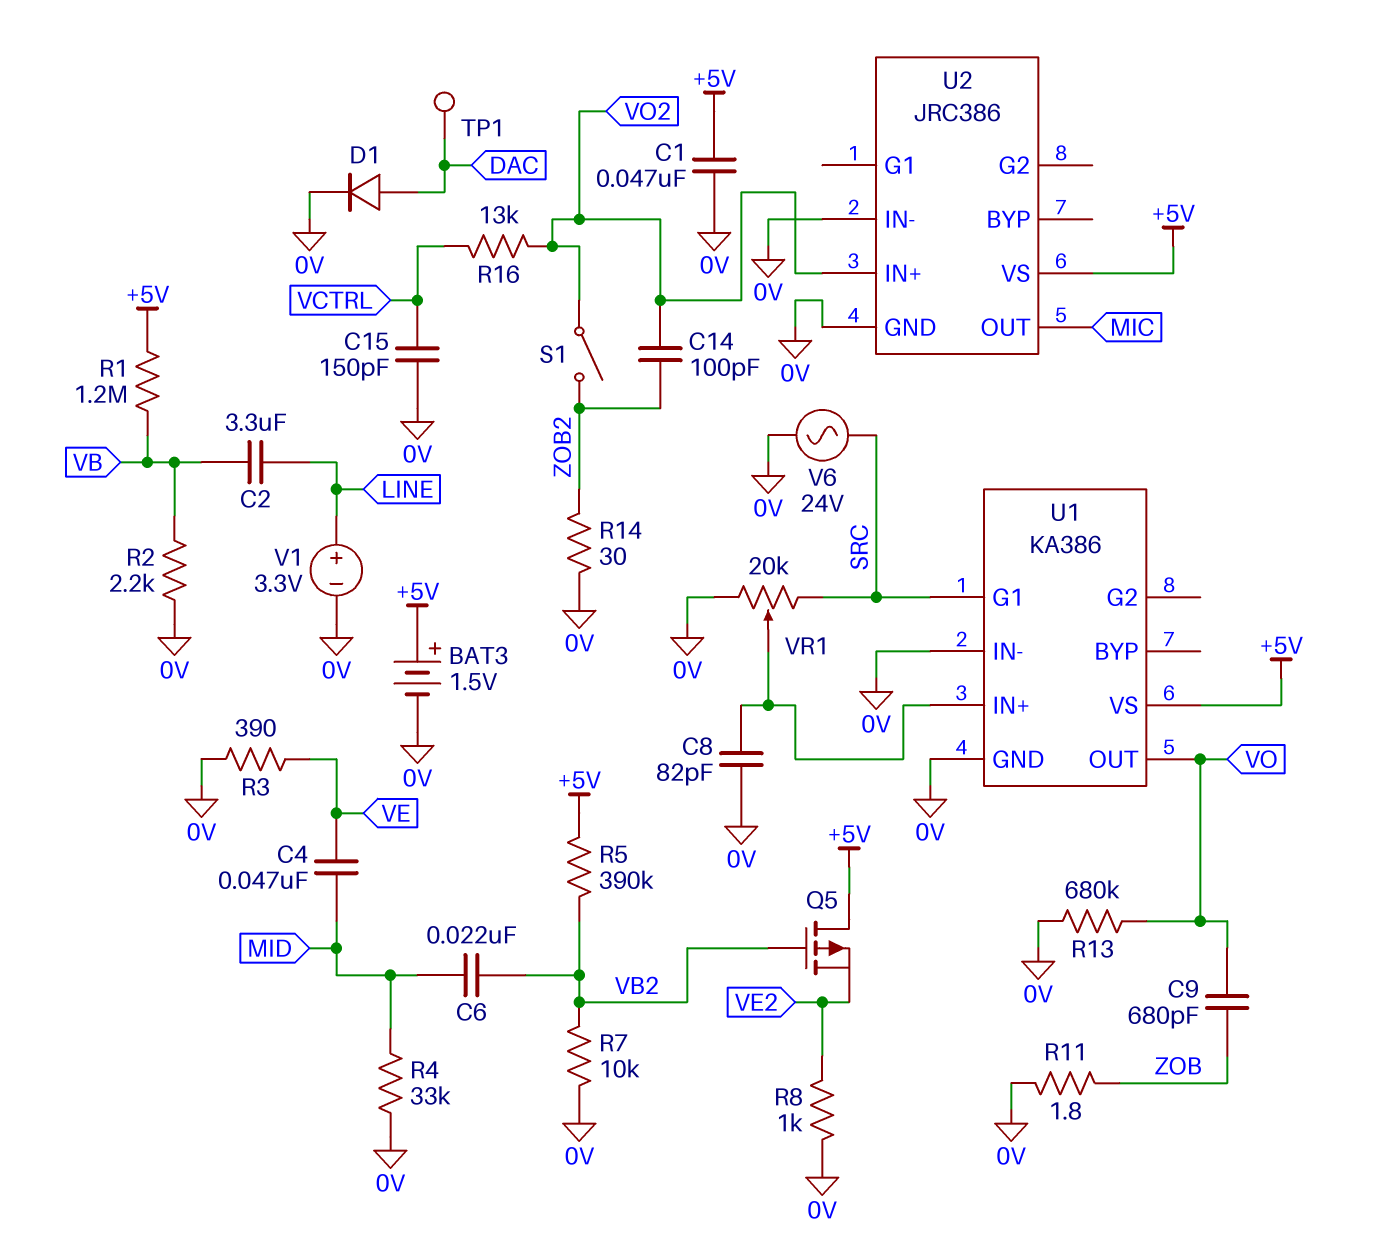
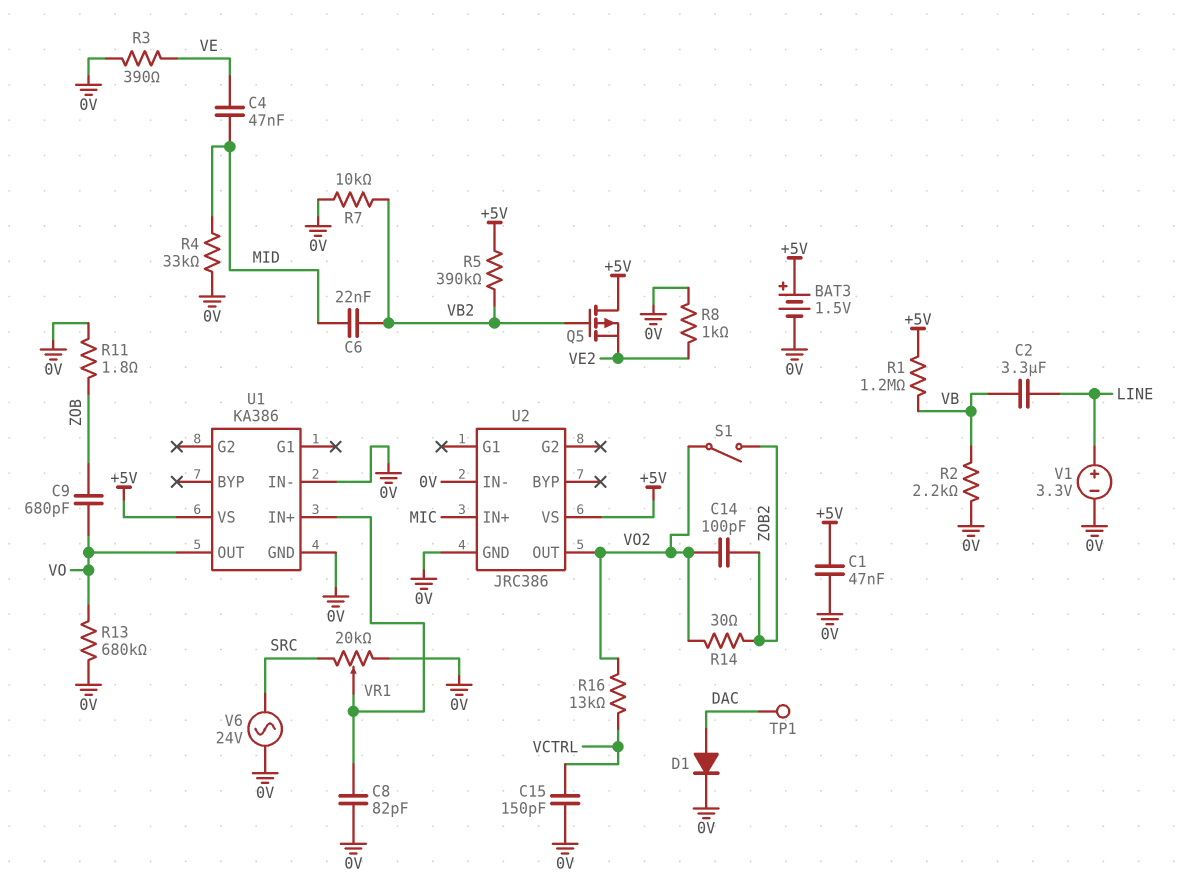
R14: 30 (0V, ZOB2) -> 30 (VO2, ZOB2)
U1 pin G1: SRC -> none
U2 pin IN+: VO2 -> MIC
U2 pin OUT: MIC -> VO2

